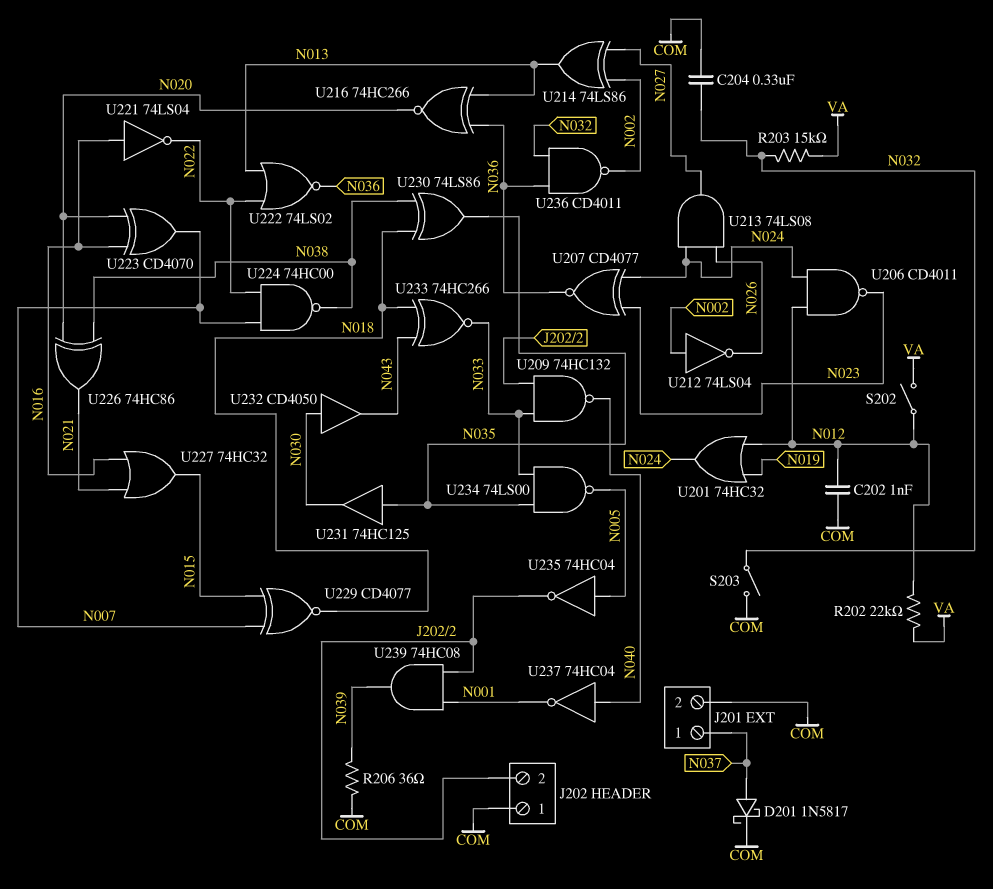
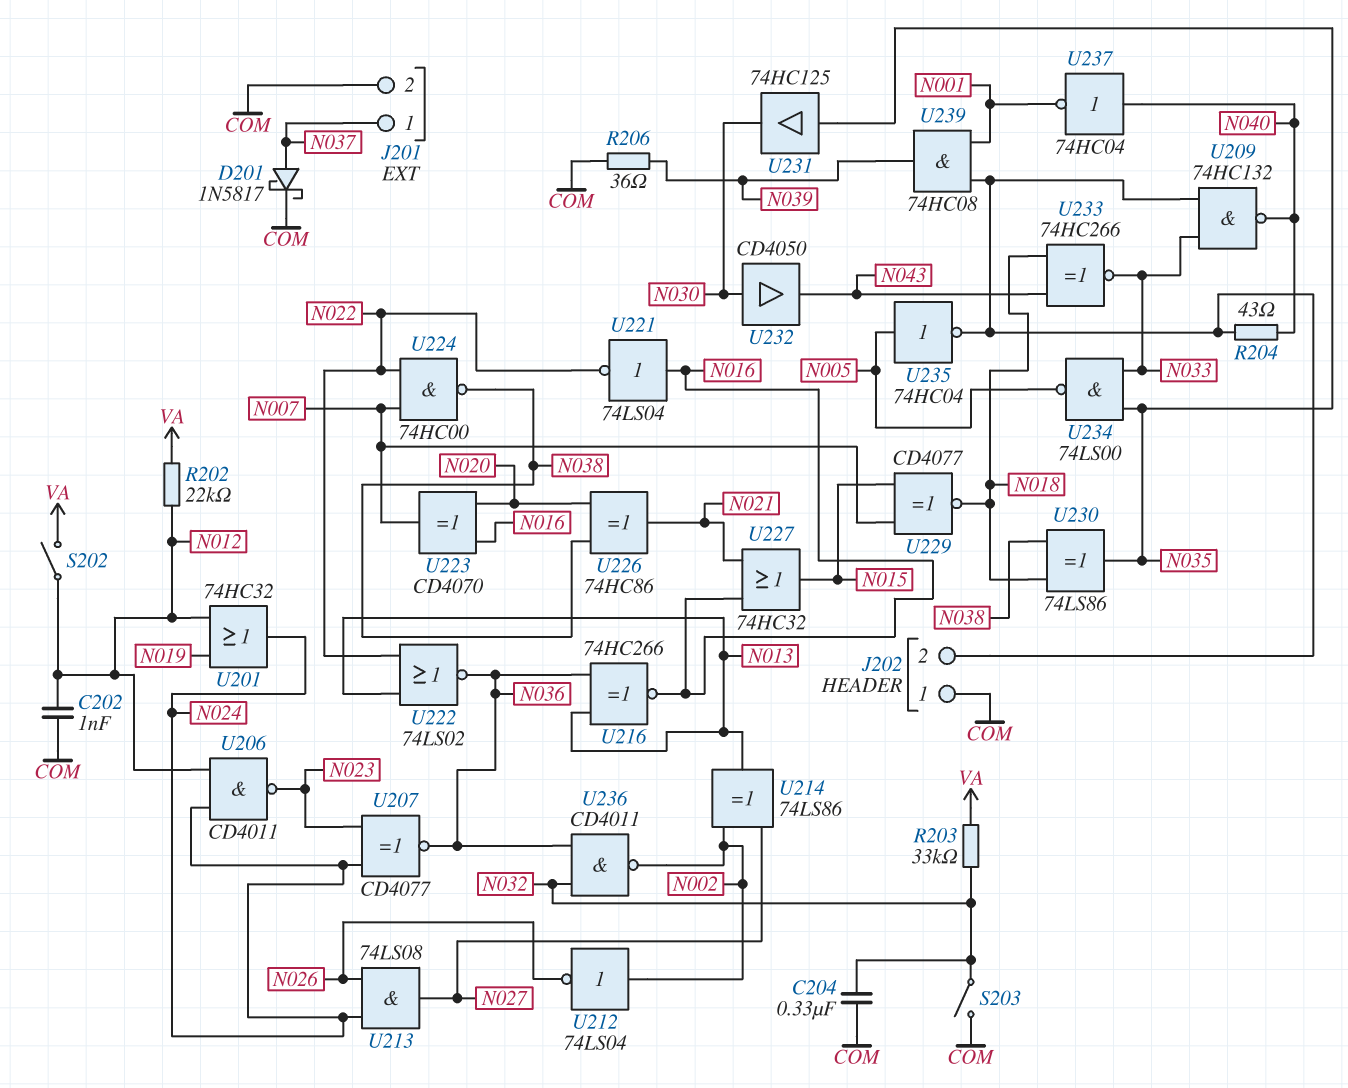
R203: 15k (N032, VA) -> 33k (N032, VA)
R204: none -> 43 (J202/2, N040)
U216: XNOR 74HC266 (in N013, in N036, out N020) -> XNOR 74HC266 (in N013, in N036, out N016)

